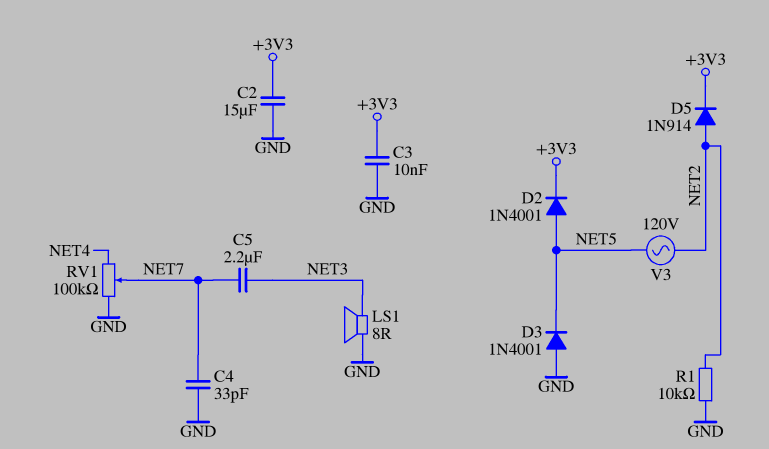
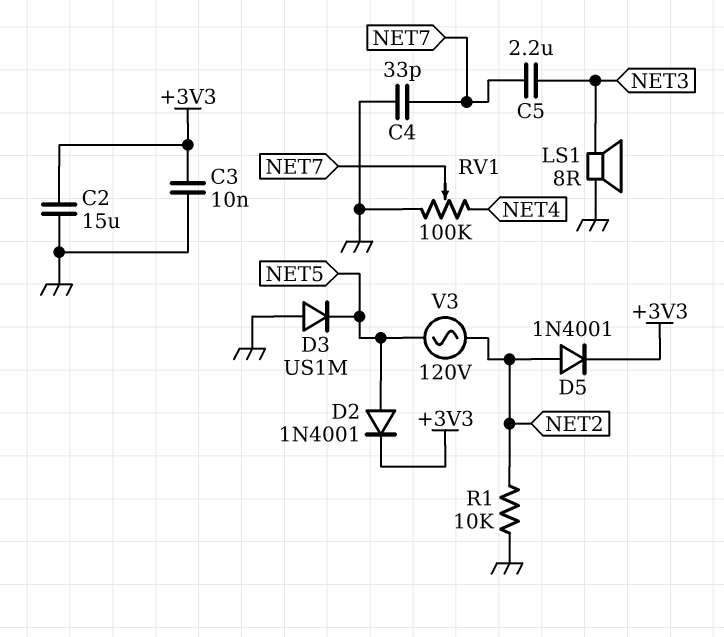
D3: diode 1N4001 (A GND, K NET5) -> diode US1M (A GND, K NET5)
D5: diode 1N914 (A NET2, K +3V3) -> diode 1N4001 (A NET2, K +3V3)

